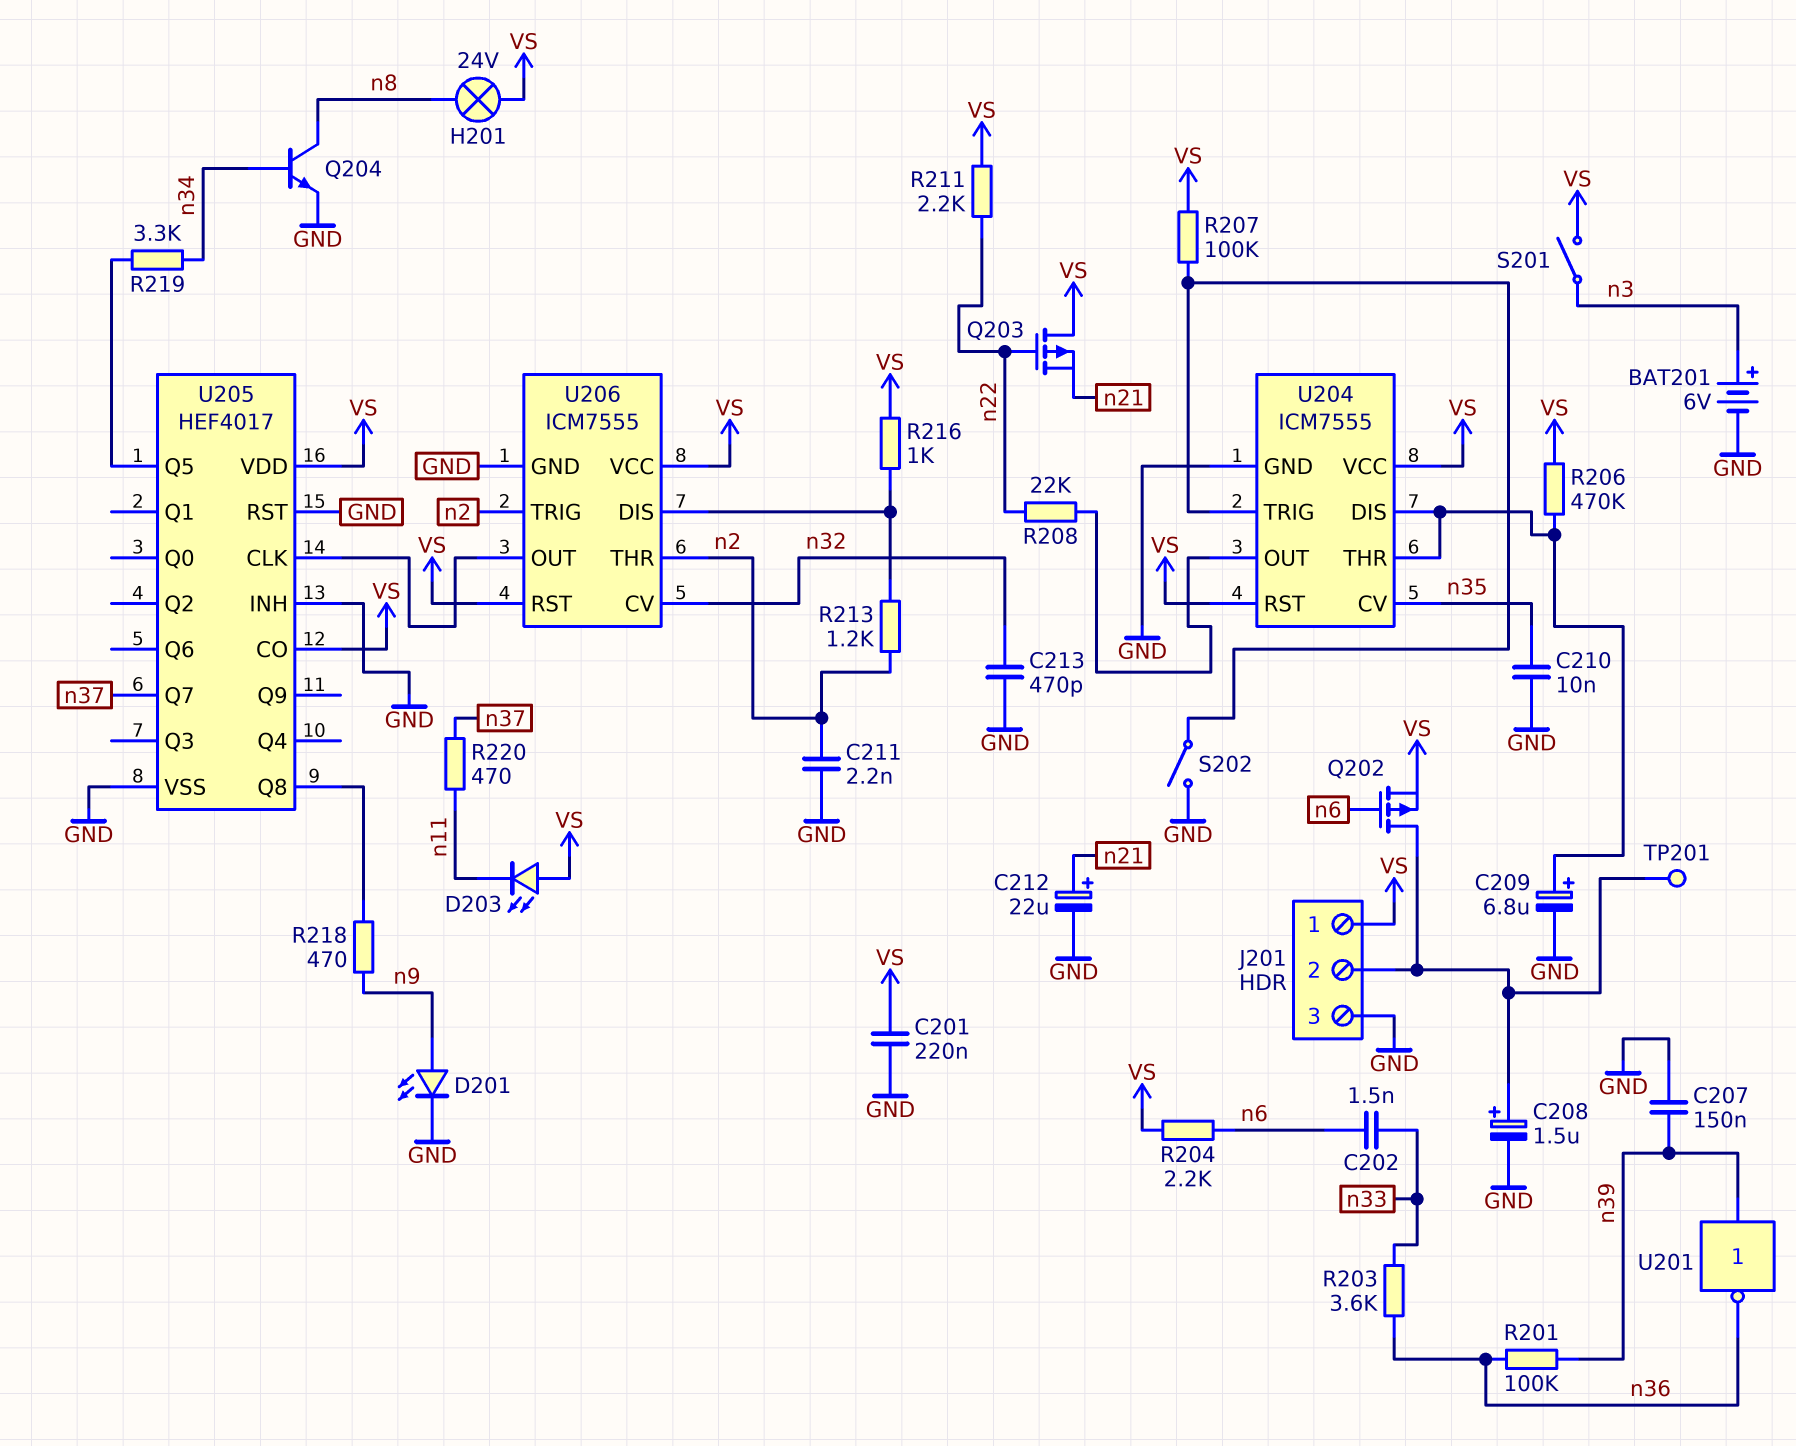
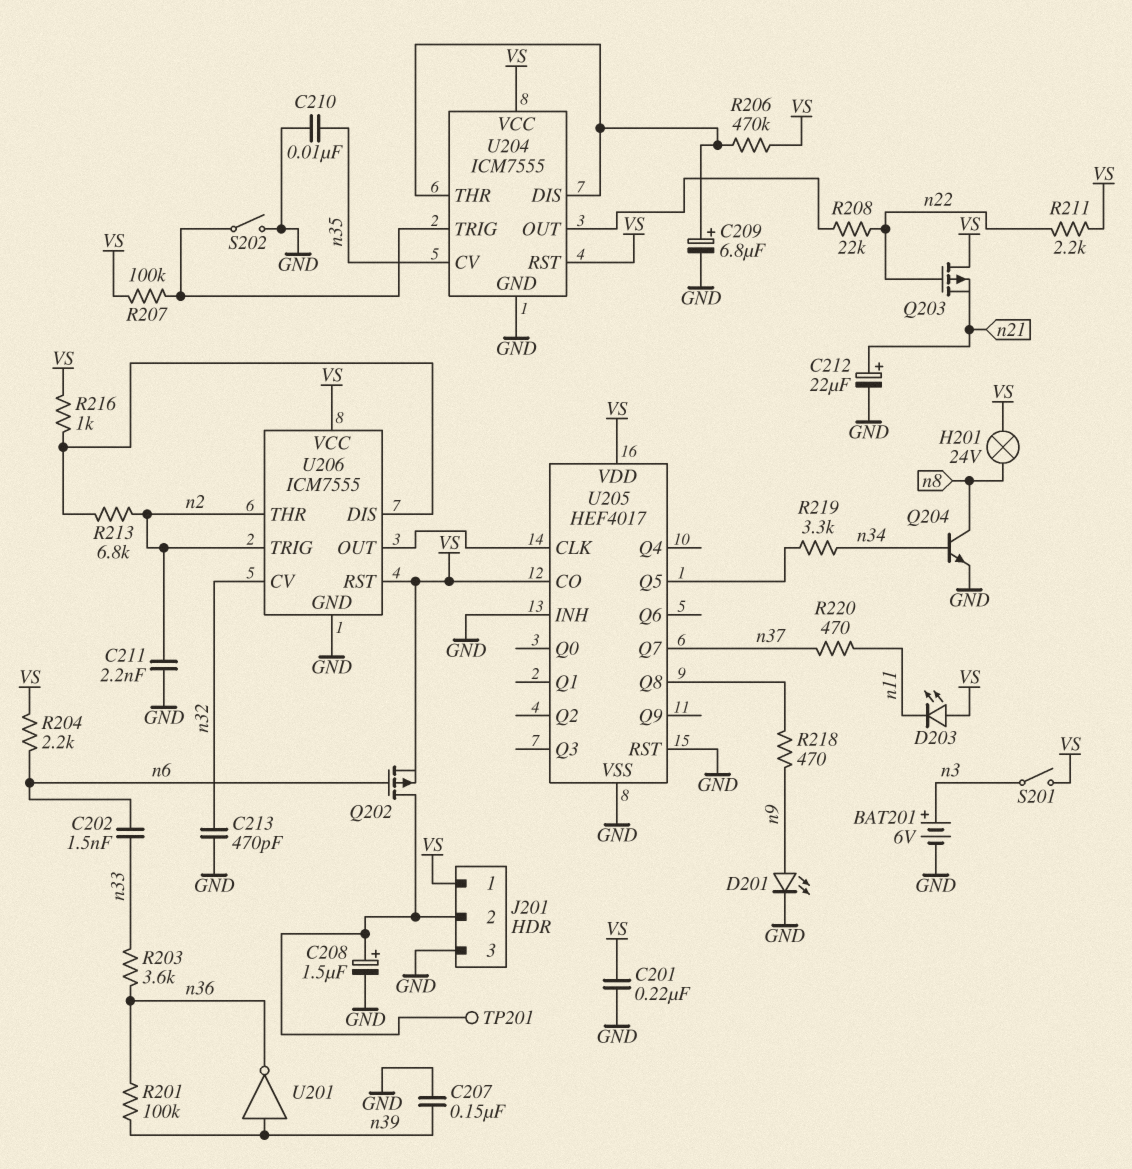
R213: 1.2k (U206/DIS, n2) -> 6.8k (U206/DIS, n2)

